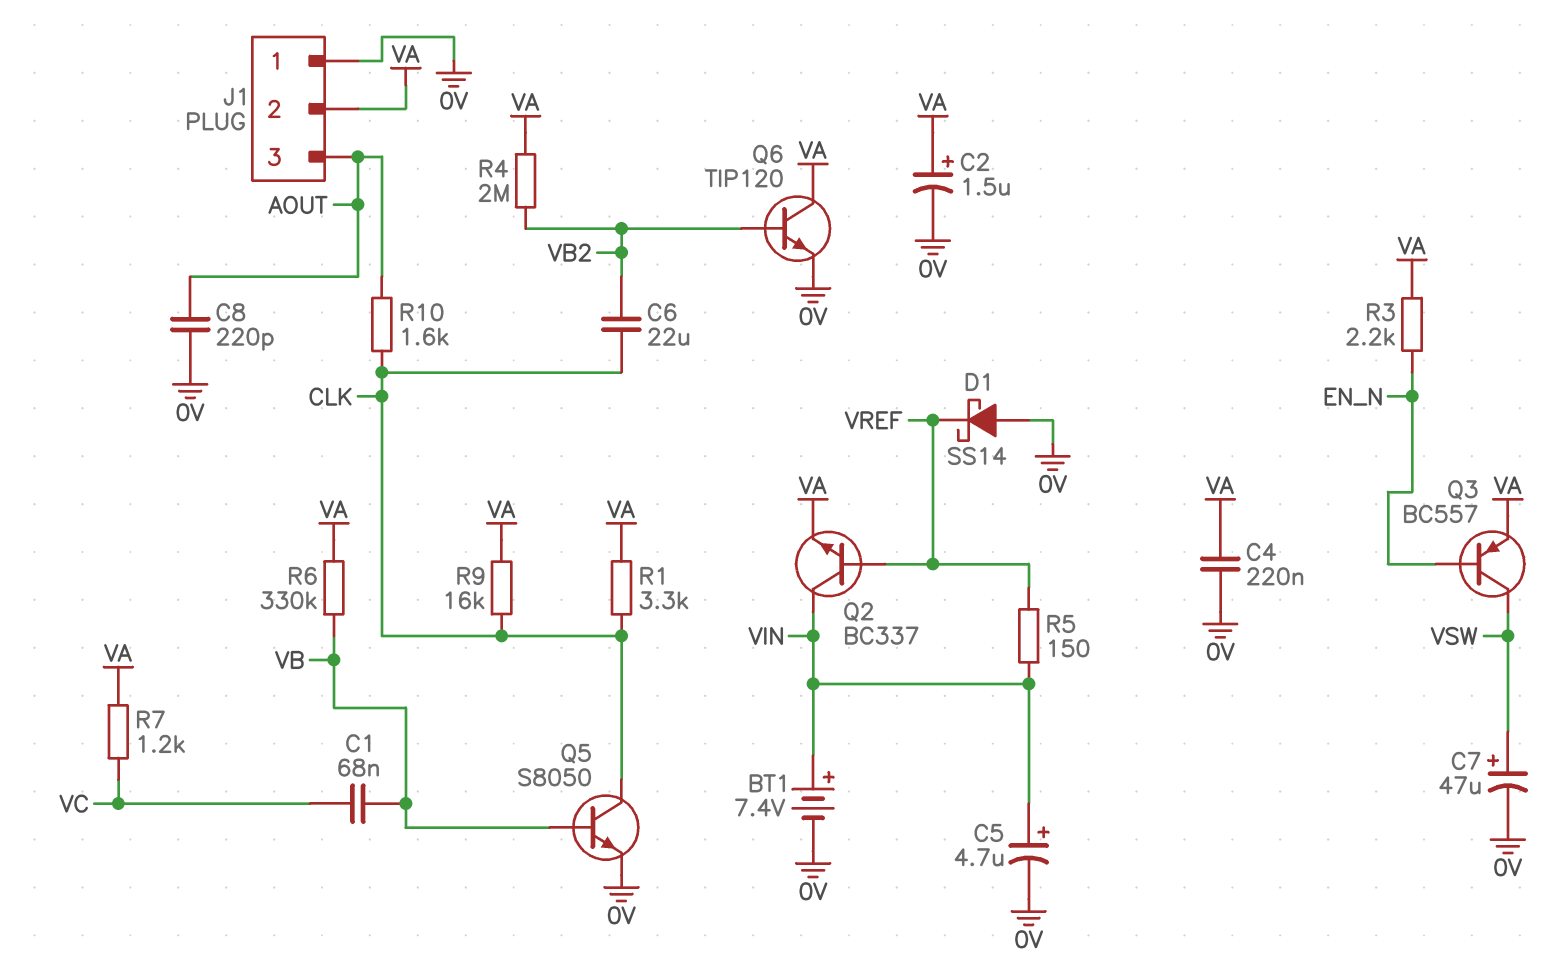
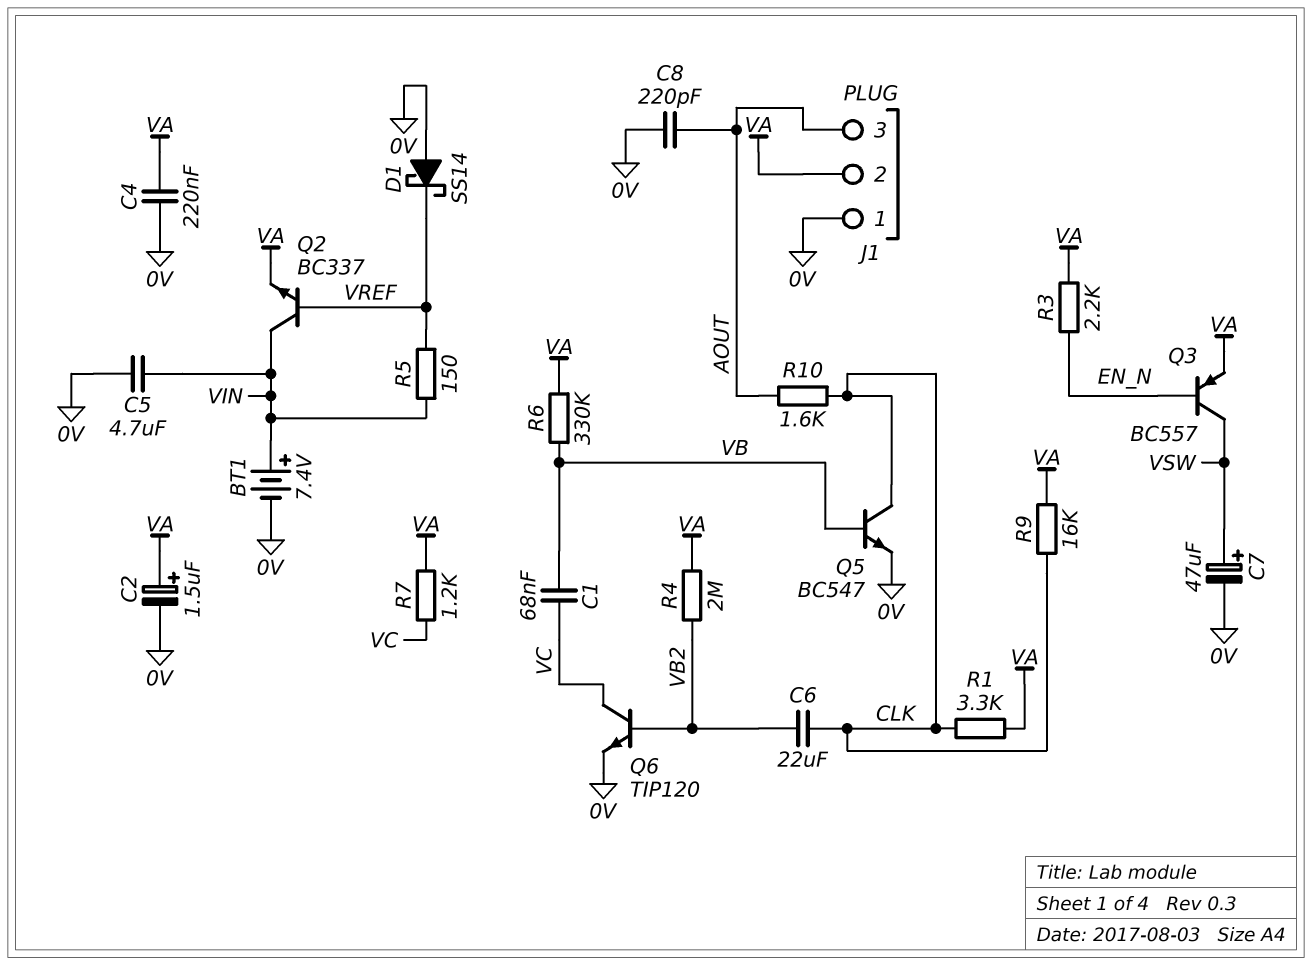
C5: 4.7uF (plus VIN, minus 0V) -> 4.7uF (0V, VIN)
Q5: NPN S8050 (B VB, C CLK, E 0V) -> NPN BC547 (B VB, C CLK, E 0V)
Q6: NPN TIP120 (B VB2, C VA, E 0V) -> NPN TIP120 (B VB2, C VC, E 0V)

